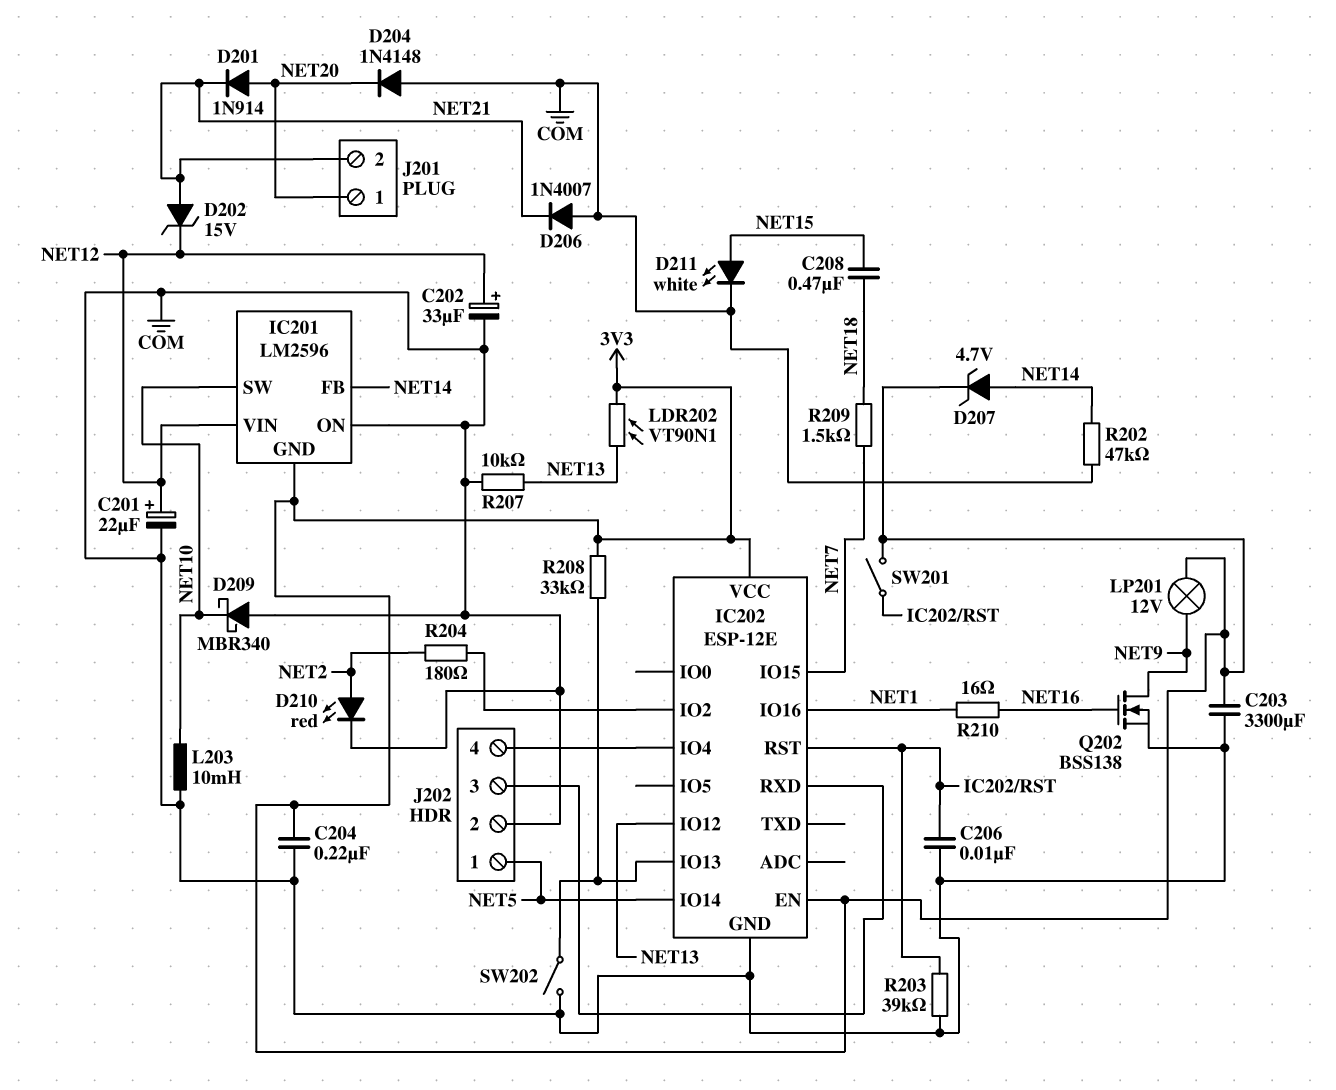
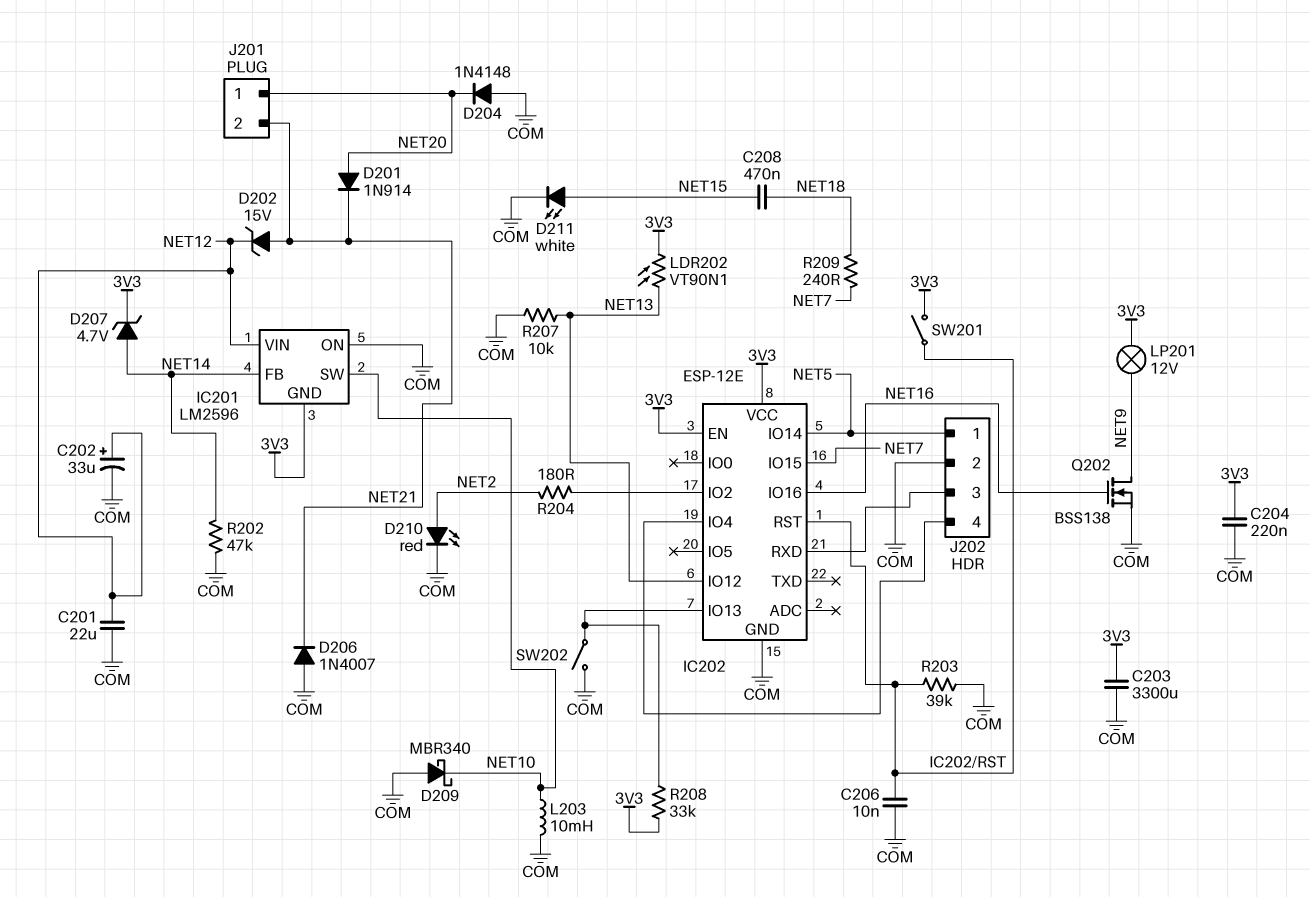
C201: 22uF (plus NET12, minus COM) -> 22uF (COM, NET12)
IC202 pin IO16: NET1 -> NET16
R209: 1.5k (NET7, NET18) -> 240 (NET7, NET18)
R210: 16 (NET1, NET16) -> none

